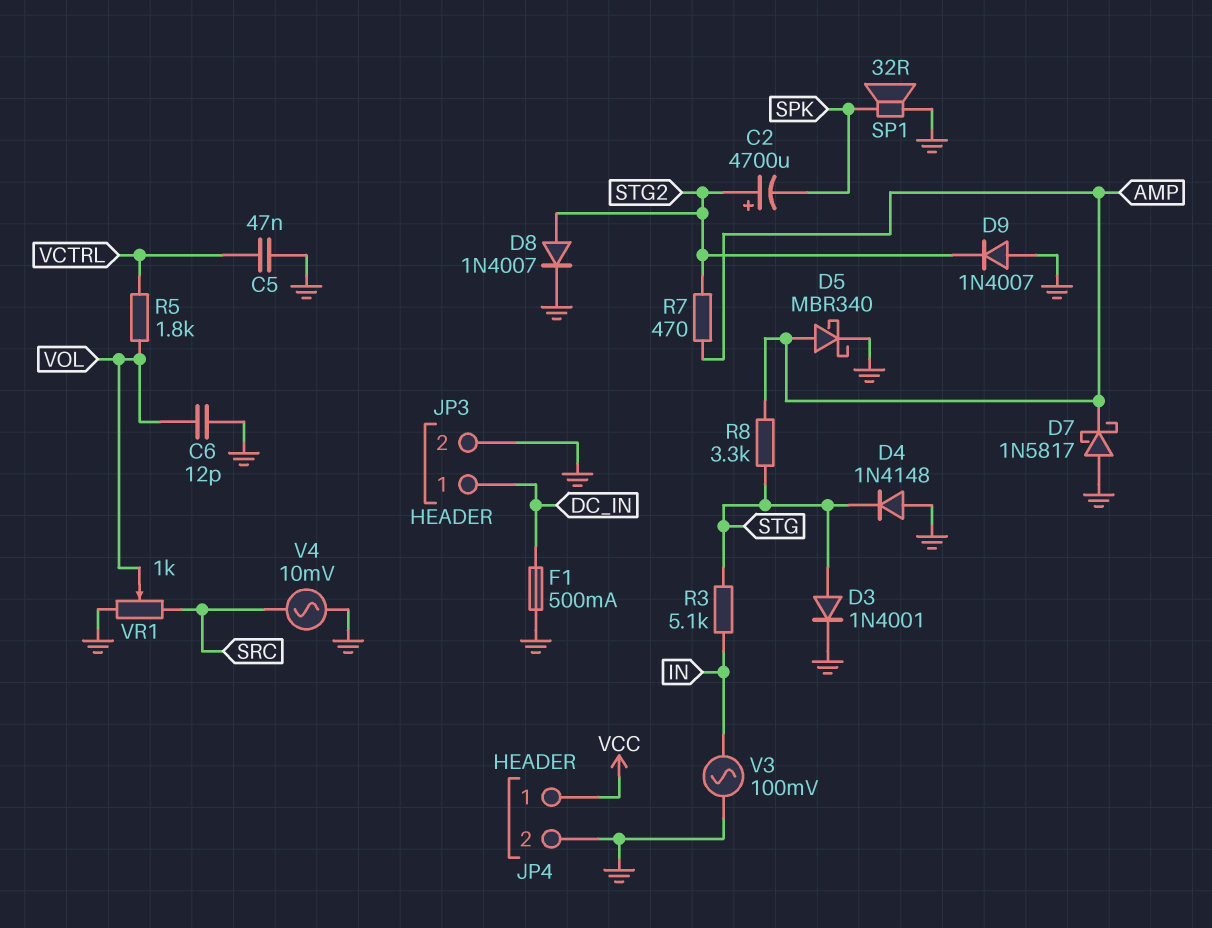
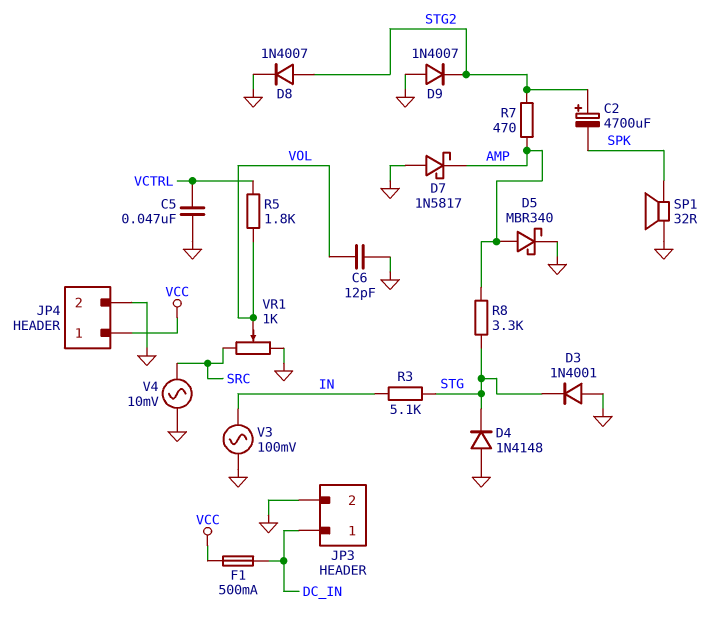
D3: diode 1N4001 (A STG, K GND) -> diode 1N4001 (A GND, K STG)
F1: 500mA (DC_IN, GND) -> 500mA (DC_IN, VCC)

